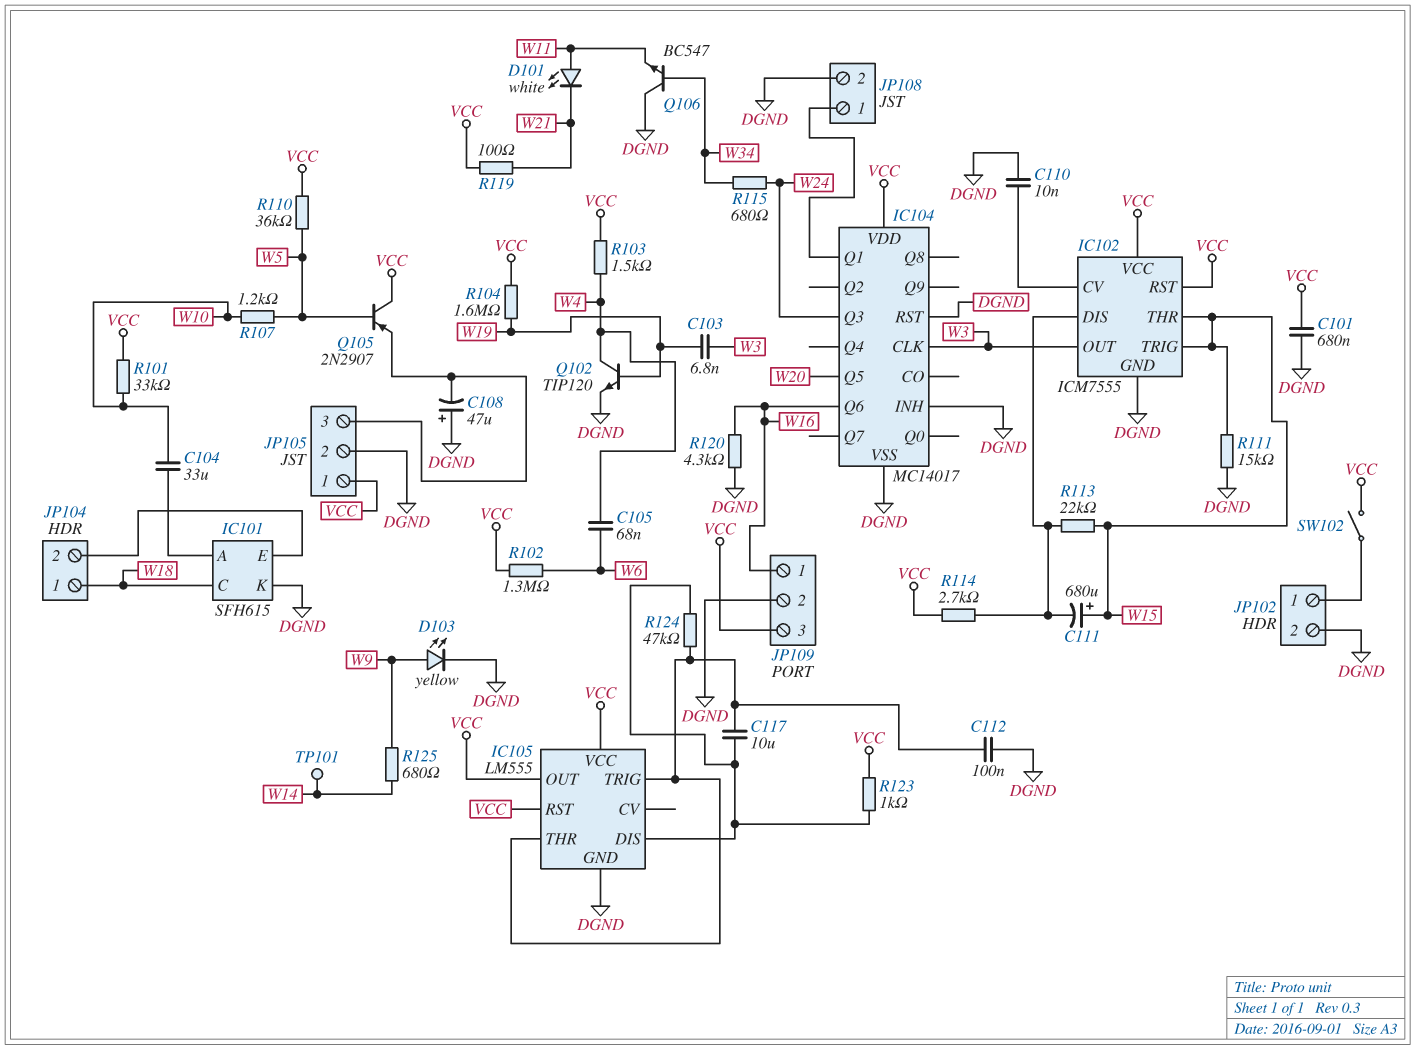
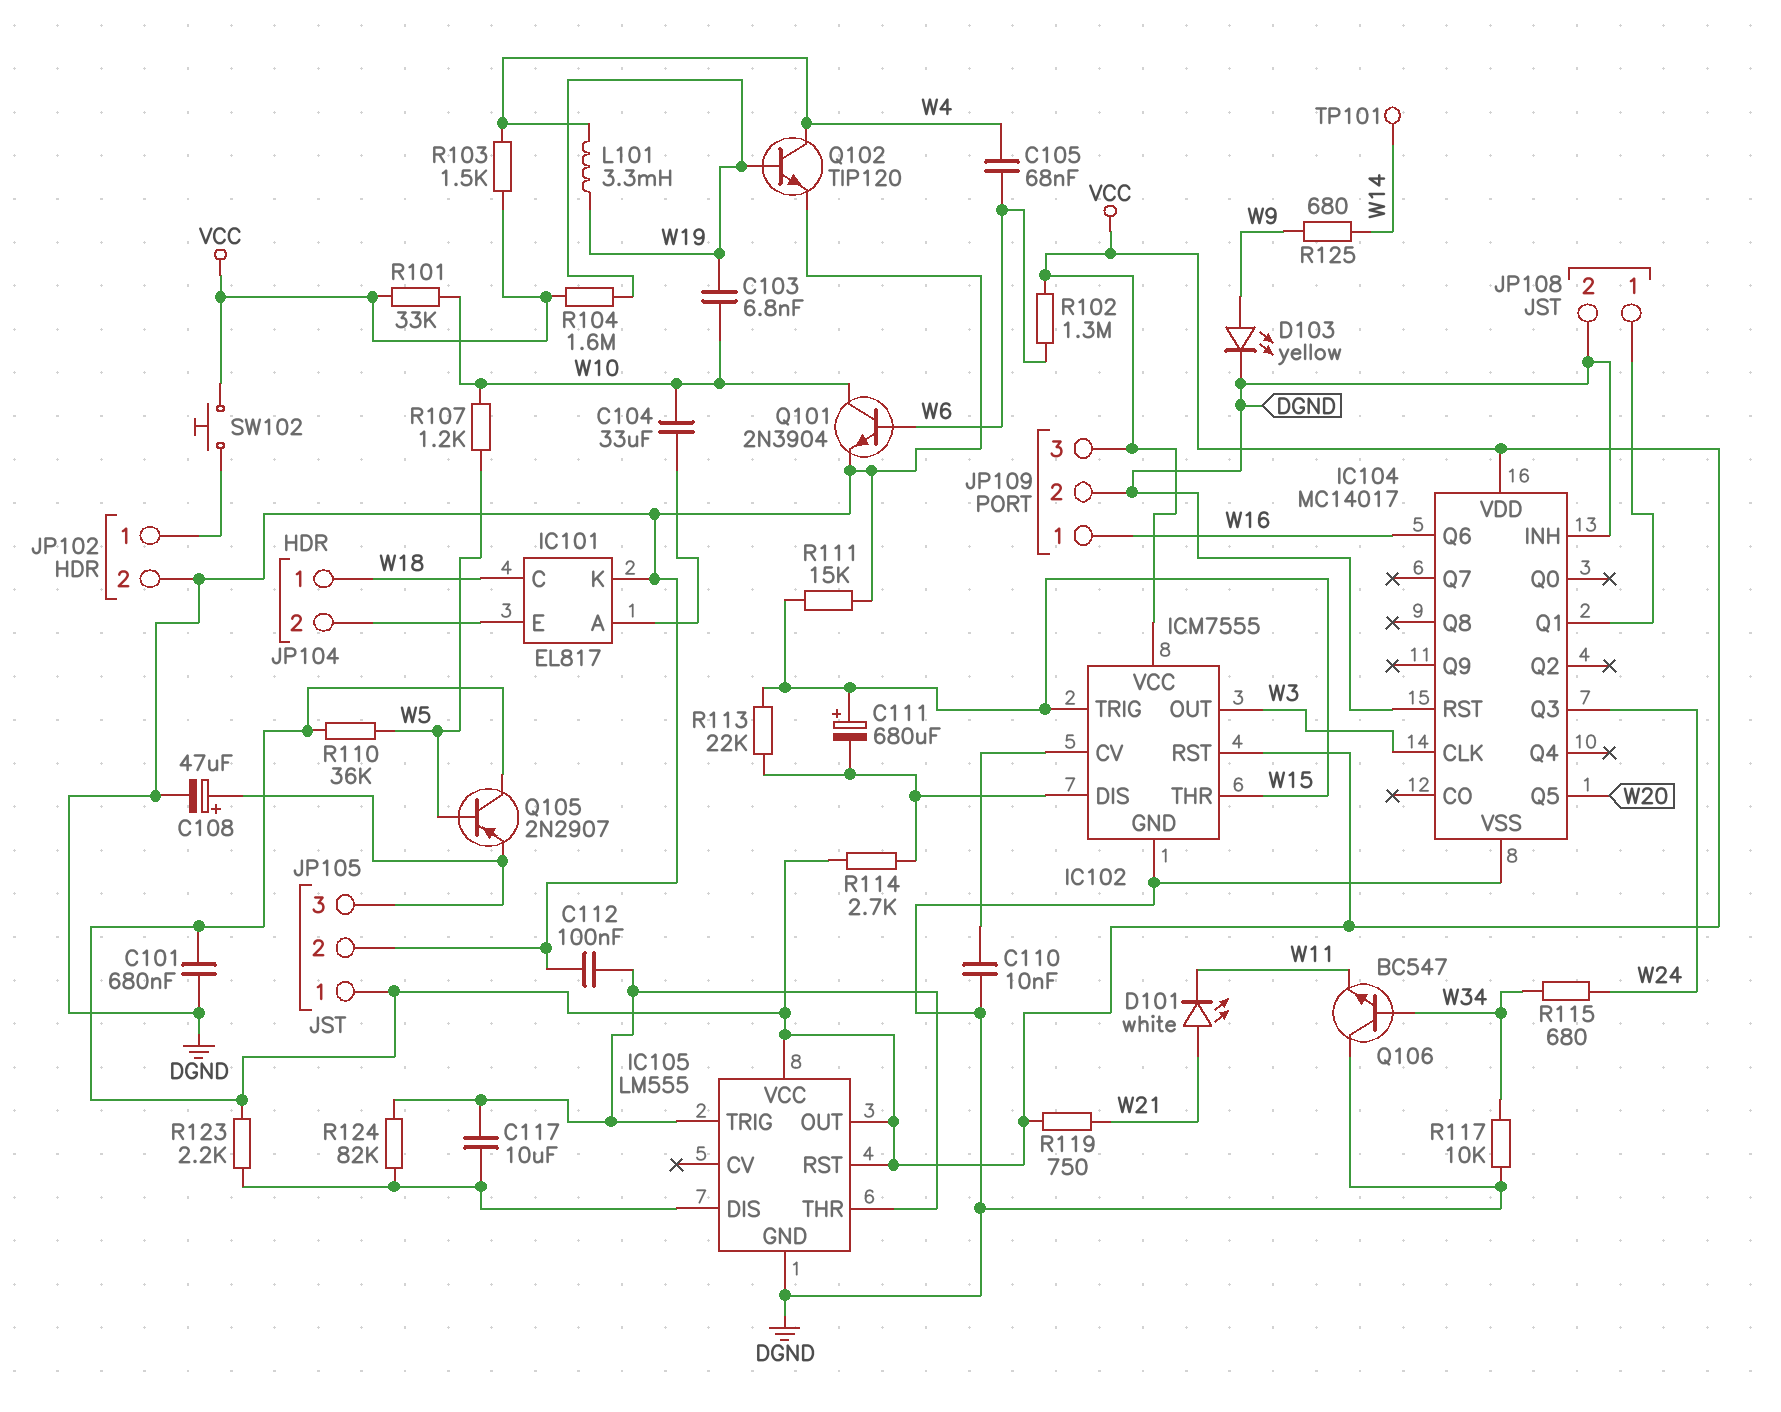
C103: 6.8nF (W3, W19) -> 6.8nF (W10, W19)
C108: 47uF (plus DGND, minus JP105/3) -> 47uF (plus JP105/3, minus DGND)
D101: LED white (A W11, K W21) -> LED white (A W21, K W11)
IC101: SFH615 -> EL817
L101: none -> 3.3mH (W4, W19)
Q101: none -> NPN 2N3904 (B W6, C W10, E DGND)
R117: none -> 10k (DGND, W34)
R119: 100 (VCC, W21) -> 750 (VCC, W21)
R120: 4.3k (DGND, W16) -> none
R123: 1k (IC105/DIS, VCC) -> 2.2k (IC105/DIS, VCC)
R124: 47k (IC105/DIS, IC105/THR) -> 82k (IC105/DIS, IC105/THR)
SW102: switch (JP102/1, VCC) -> button (JP102/1, VCC)

